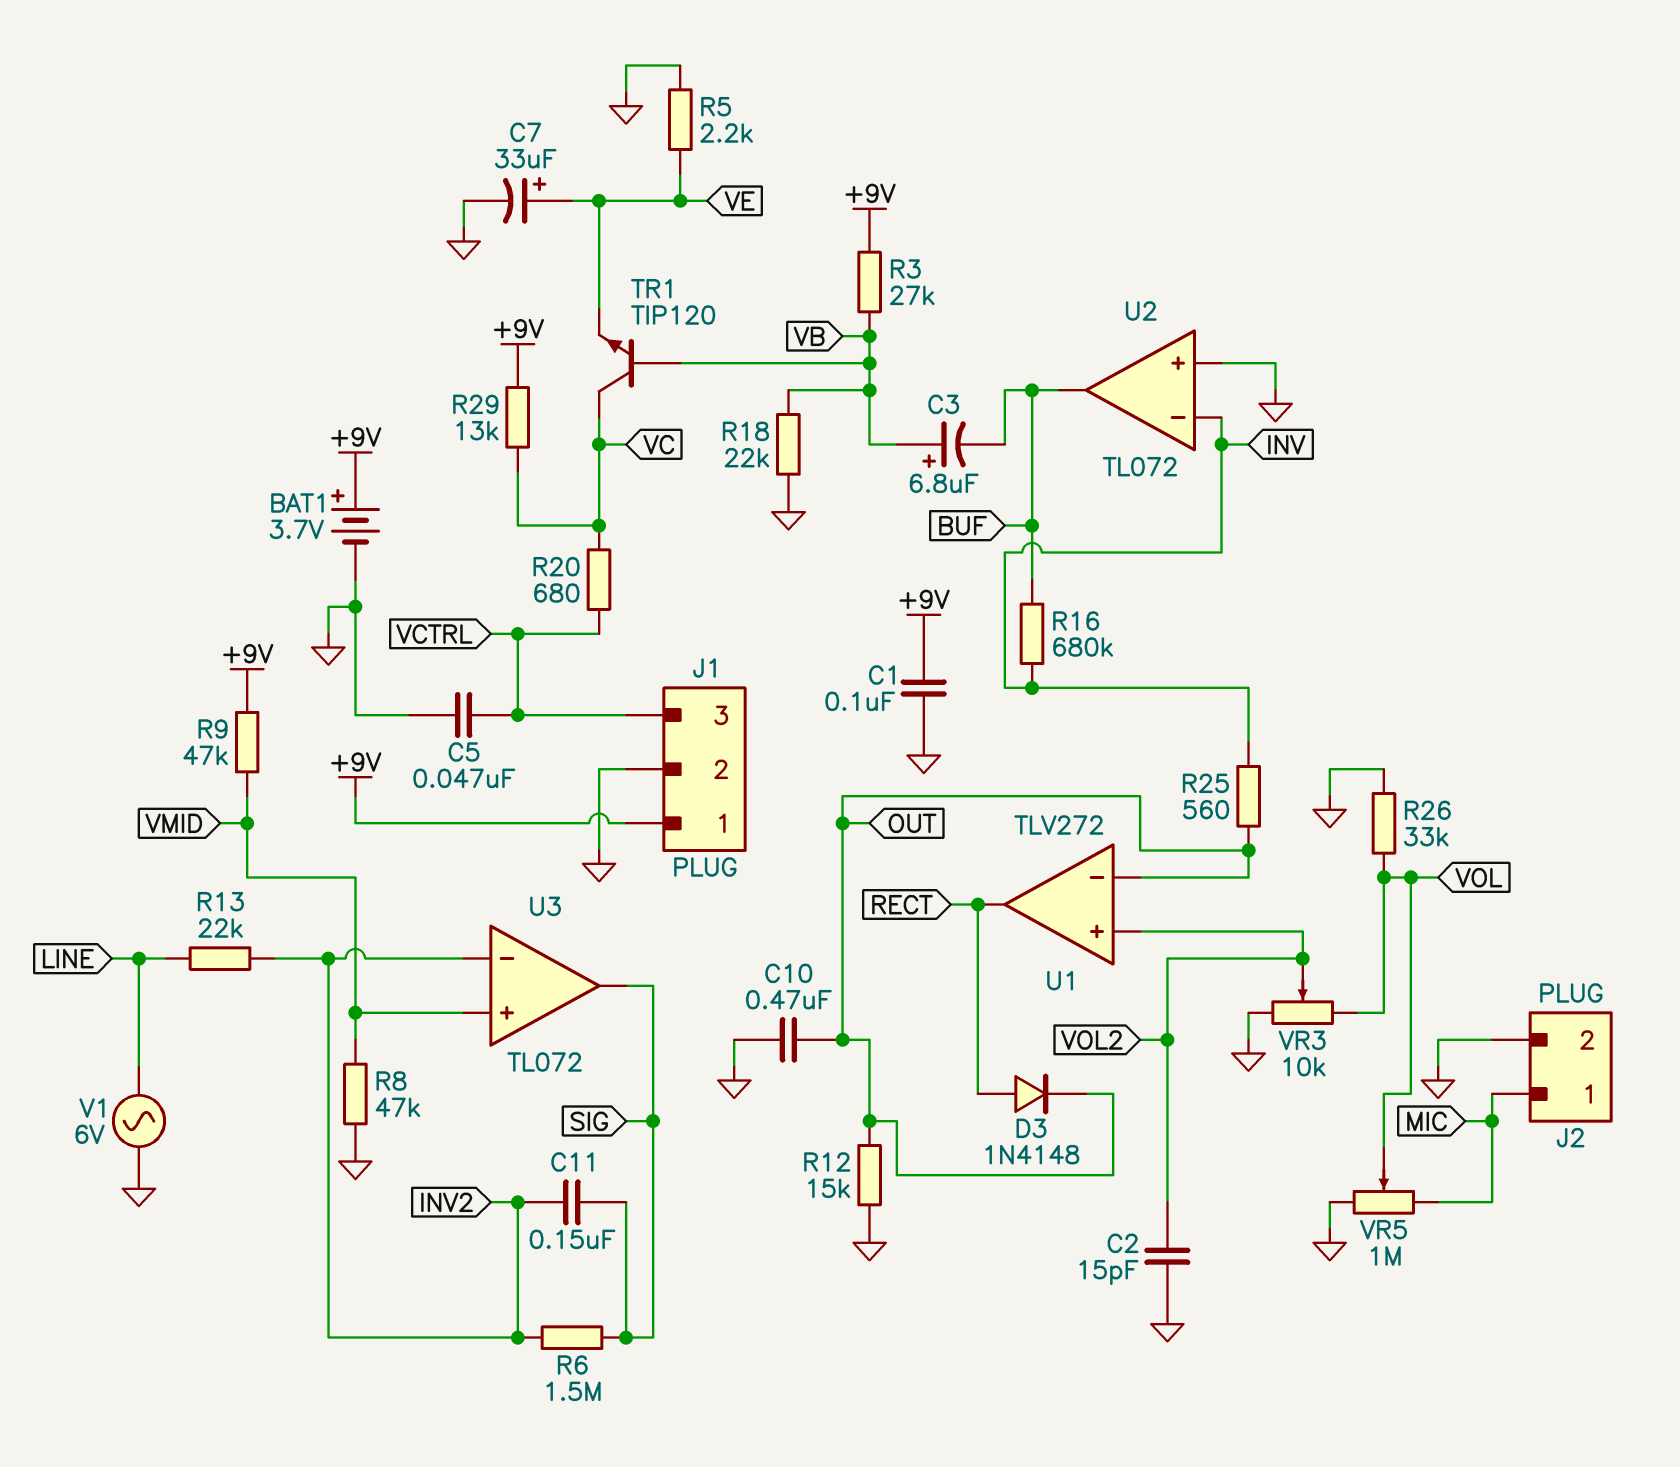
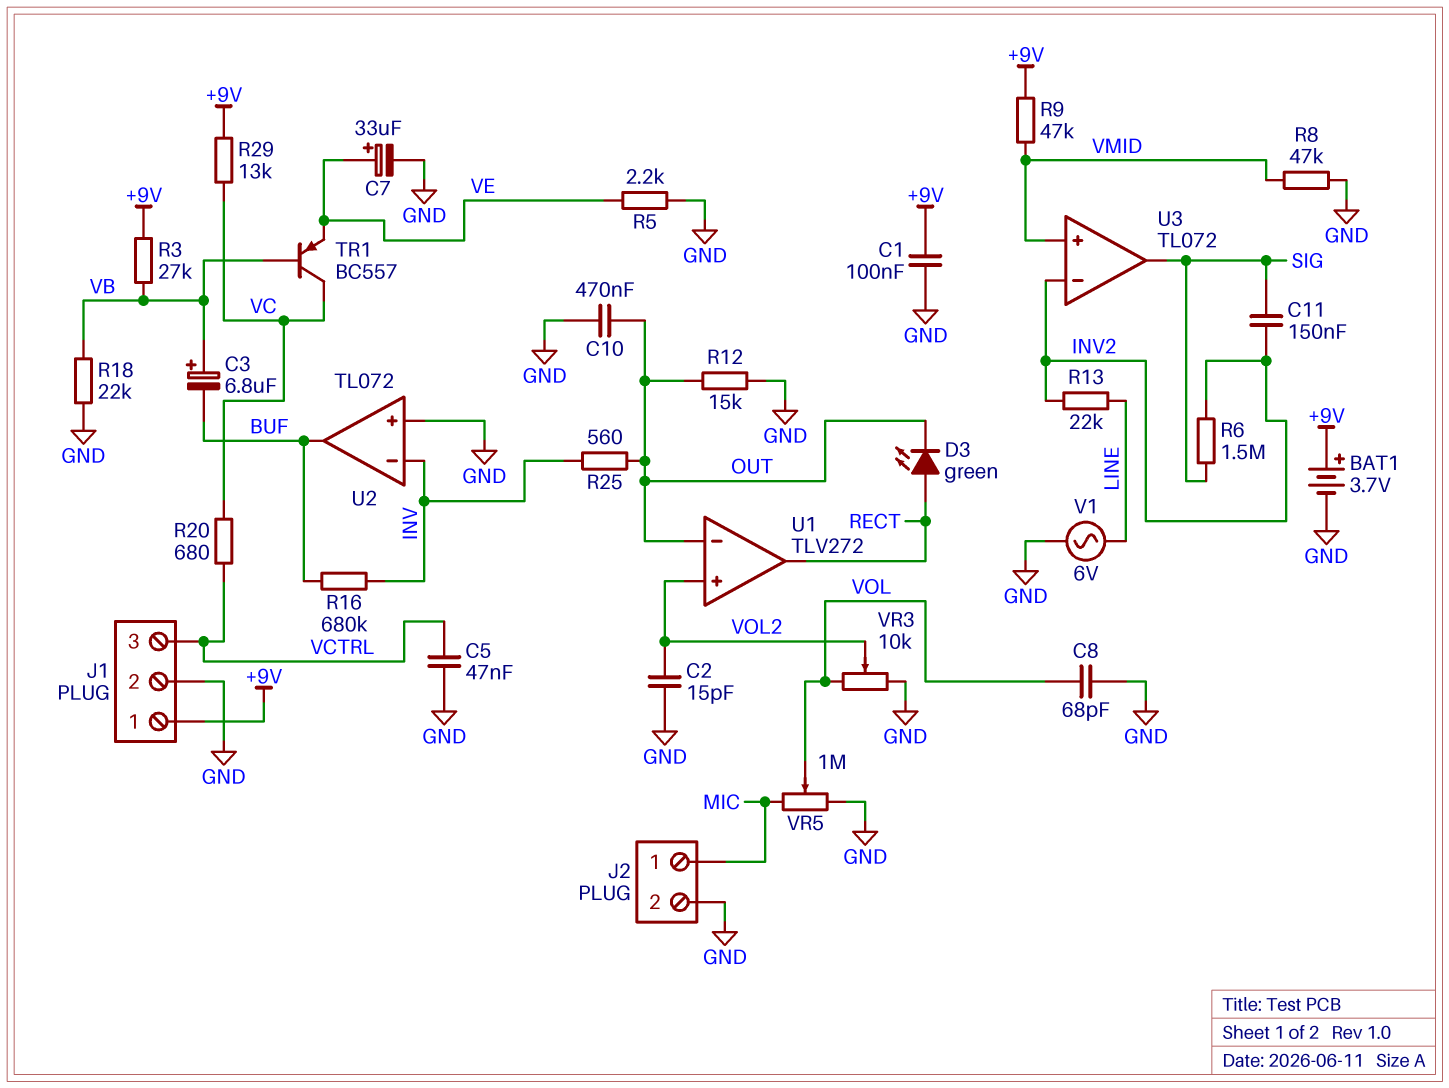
C8: none -> 68pF (GND, VOL)
D3: diode 1N4148 (A RECT, K OUT) -> LED green (A RECT, K OUT)
R26: 33k (GND, VOL) -> none
TR1: NPN TIP120 (B VB, C VC, E VE) -> PNP BC557 (B VB, C VC, E VE)

